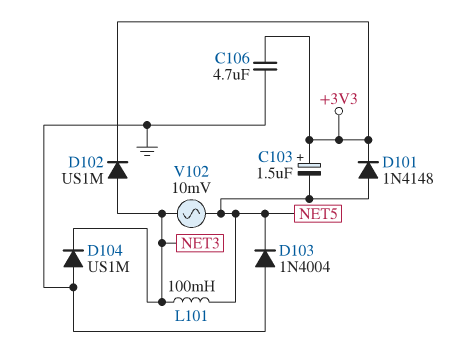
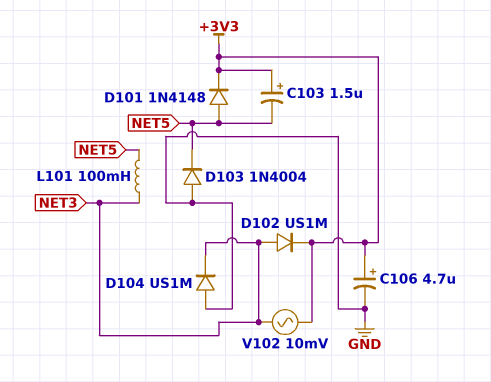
C106: 4.7uF (+3V3, GND) -> 4.7uF (plus +3V3, minus GND)
V102: AC 10mV (NET3, NET5) -> AC 10mV (+3V3, NET3)

